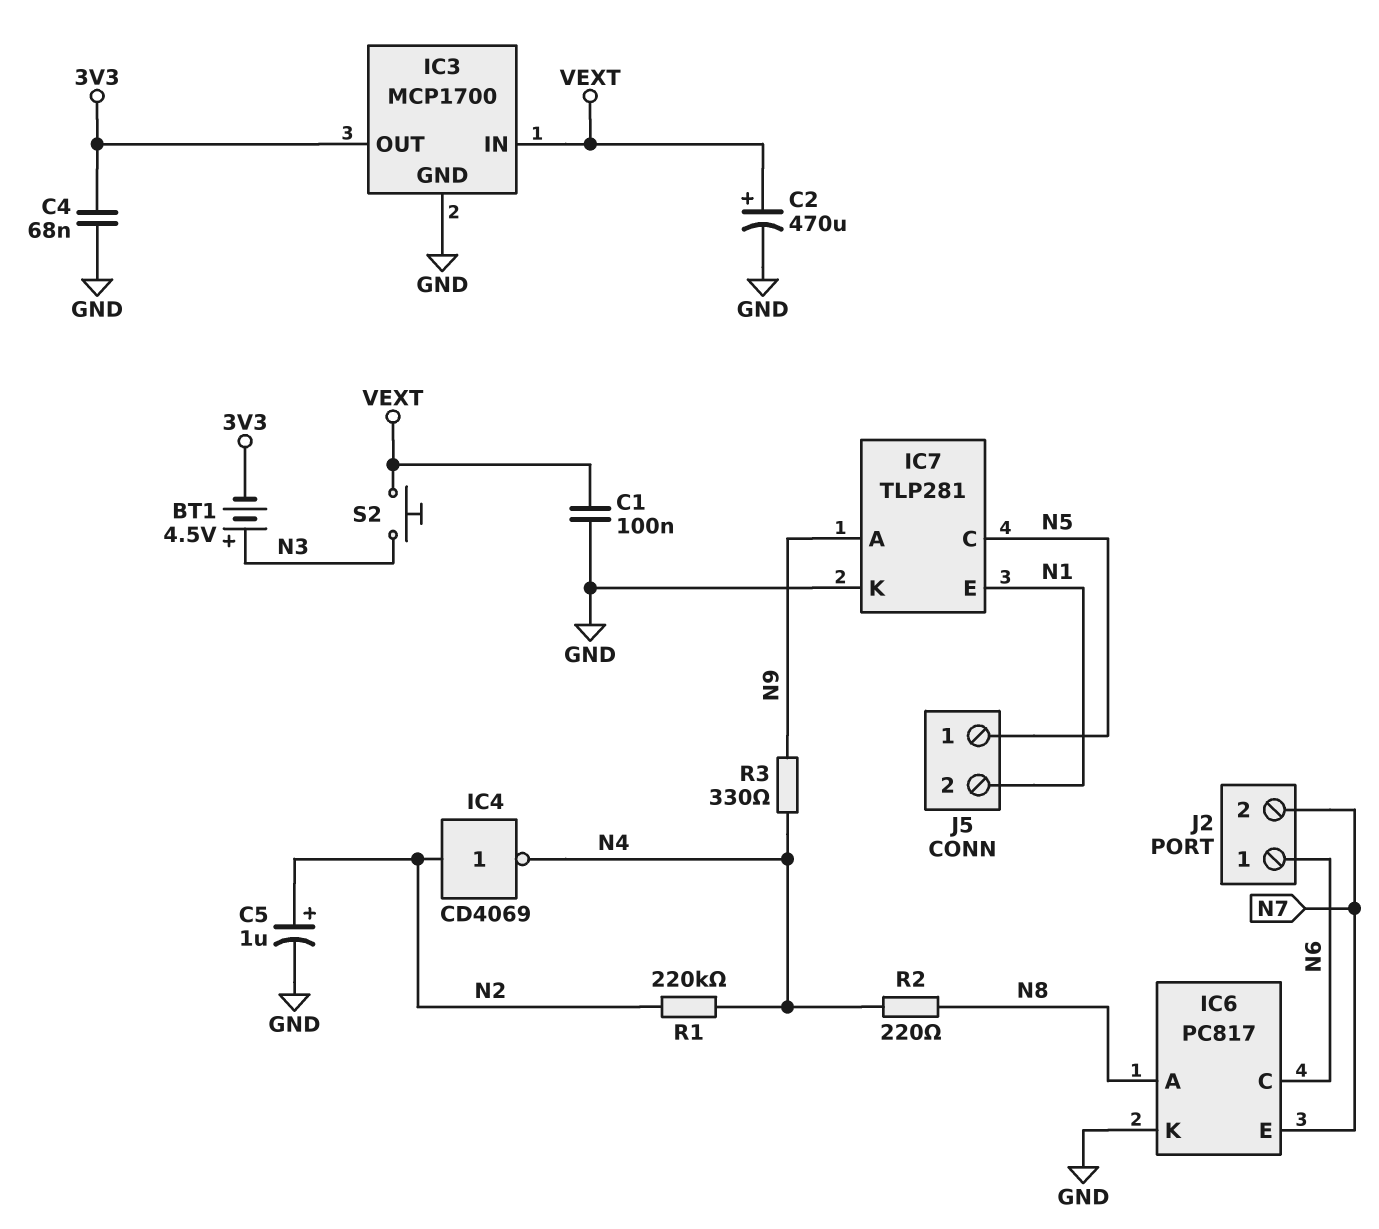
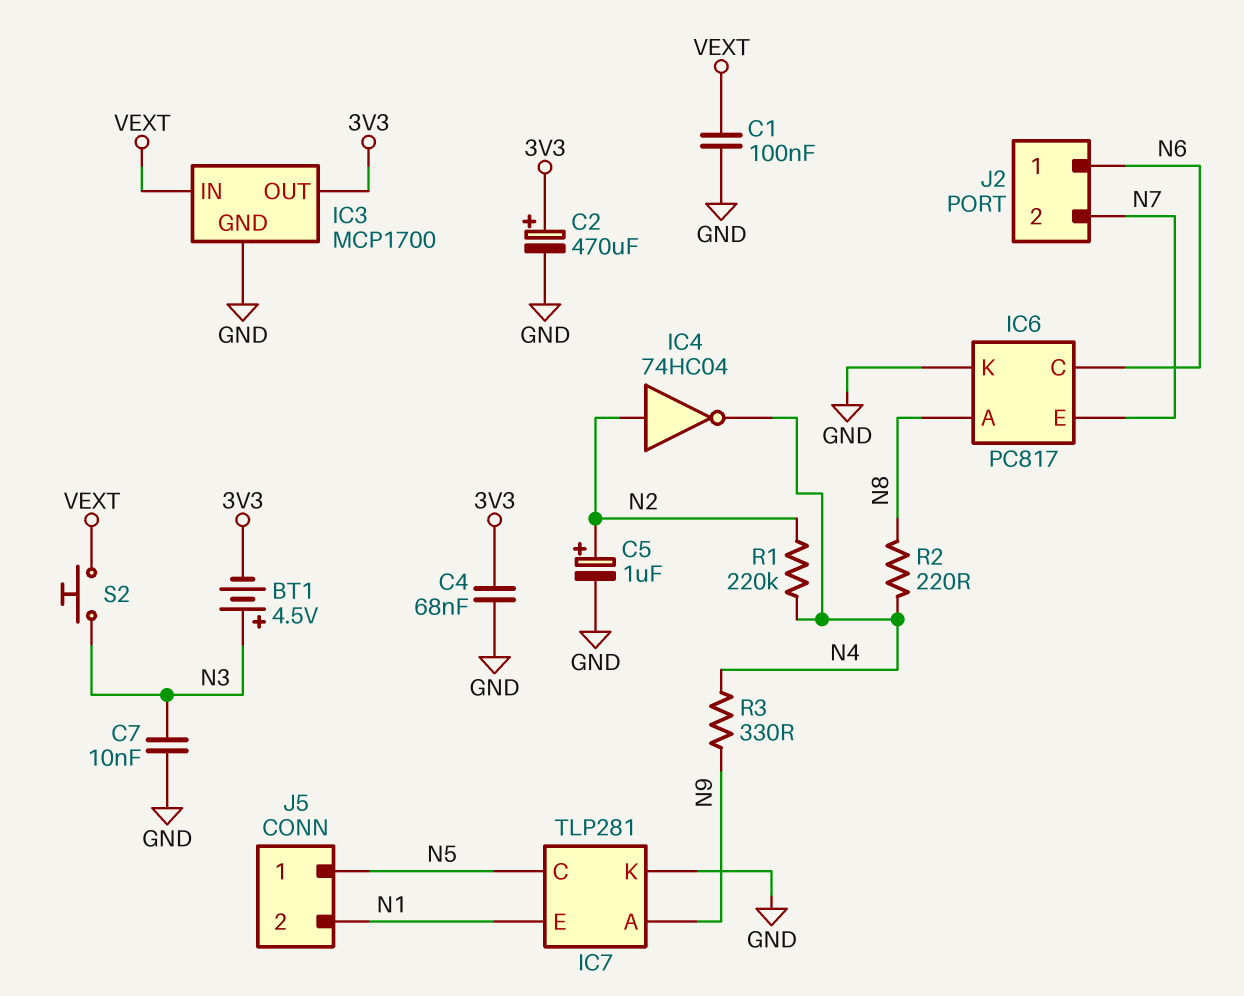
C2: 470uF (plus VEXT, minus GND) -> 470uF (plus 3V3, minus GND)
C7: none -> 10nF (GND, N3)
IC4: NOT CD4069 (in N2, out N4) -> NOT 74HC04 (in N2, out N4)

